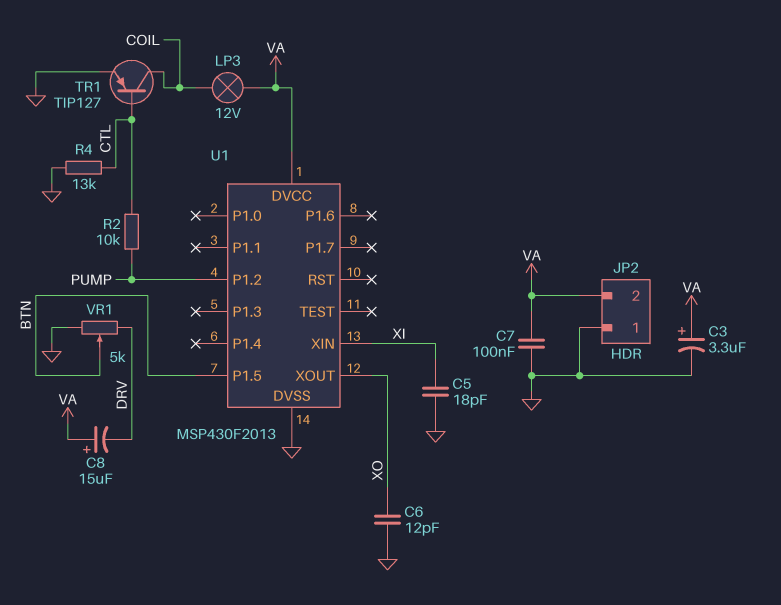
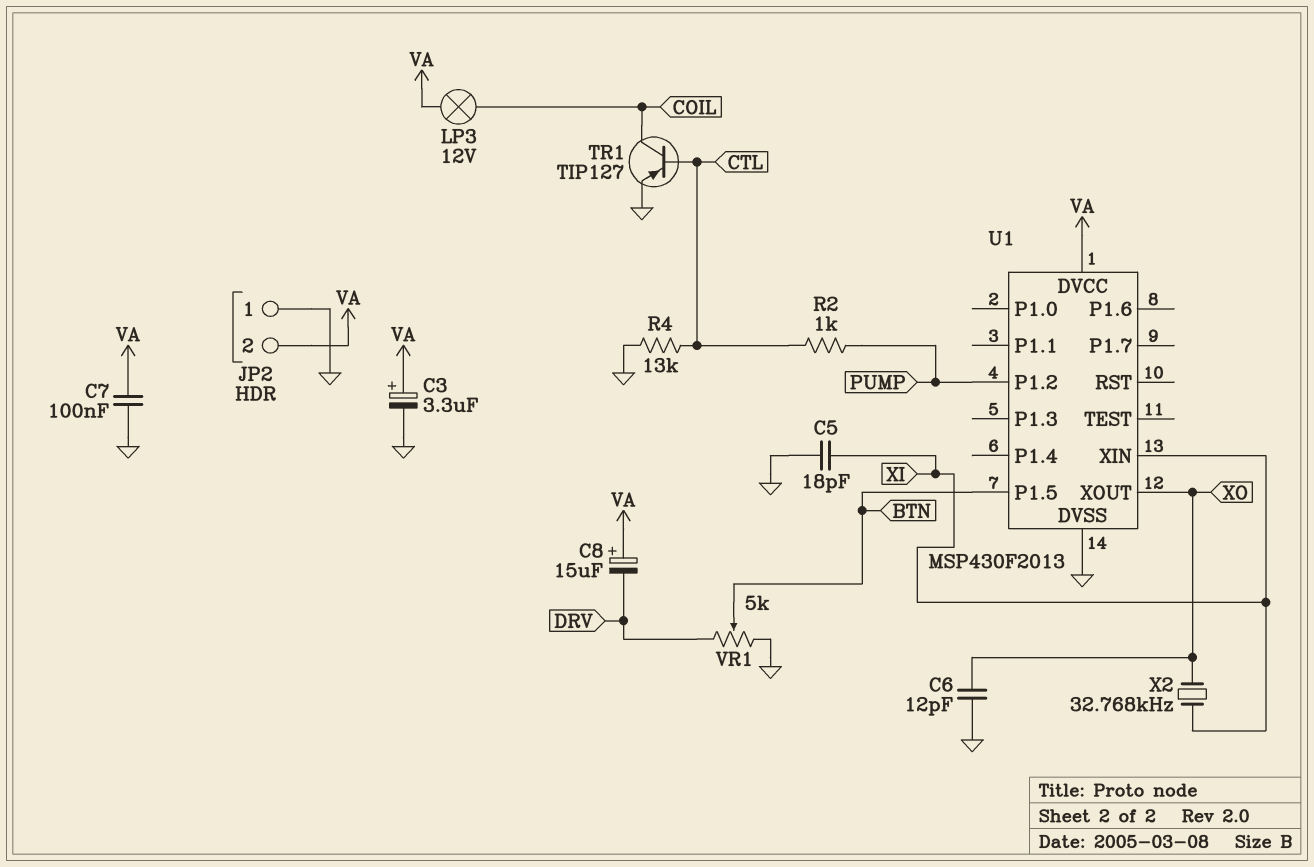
R2: 10k (CTL, PUMP) -> 1k (CTL, PUMP)
X2: none -> 32.768kHz (XI, XO)

